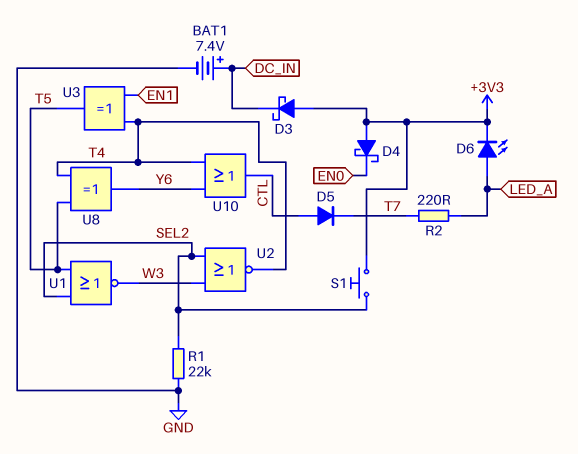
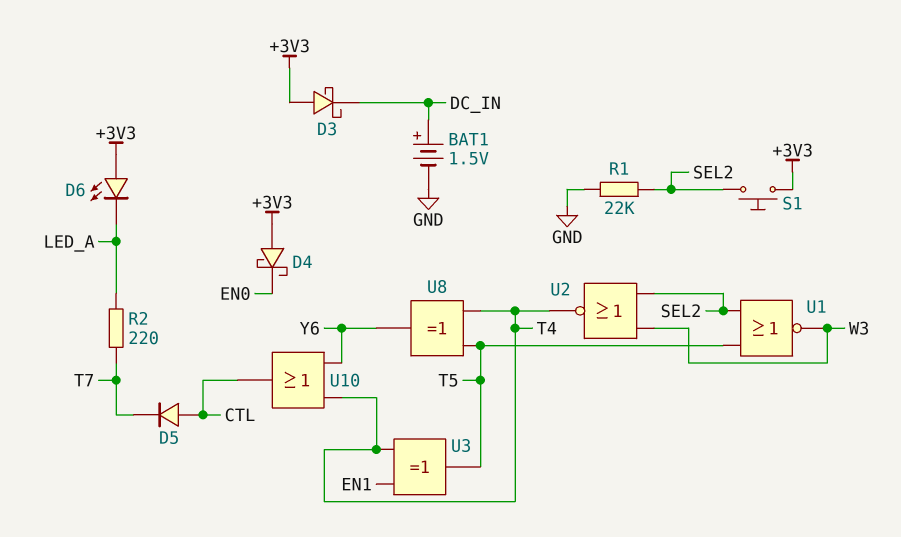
BAT1: 7.4V (plus DC_IN, minus GND) -> 1.5V (plus DC_IN, minus GND)
D6: LED (A LED_A, K +3V3) -> LED (A +3V3, K LED_A)

